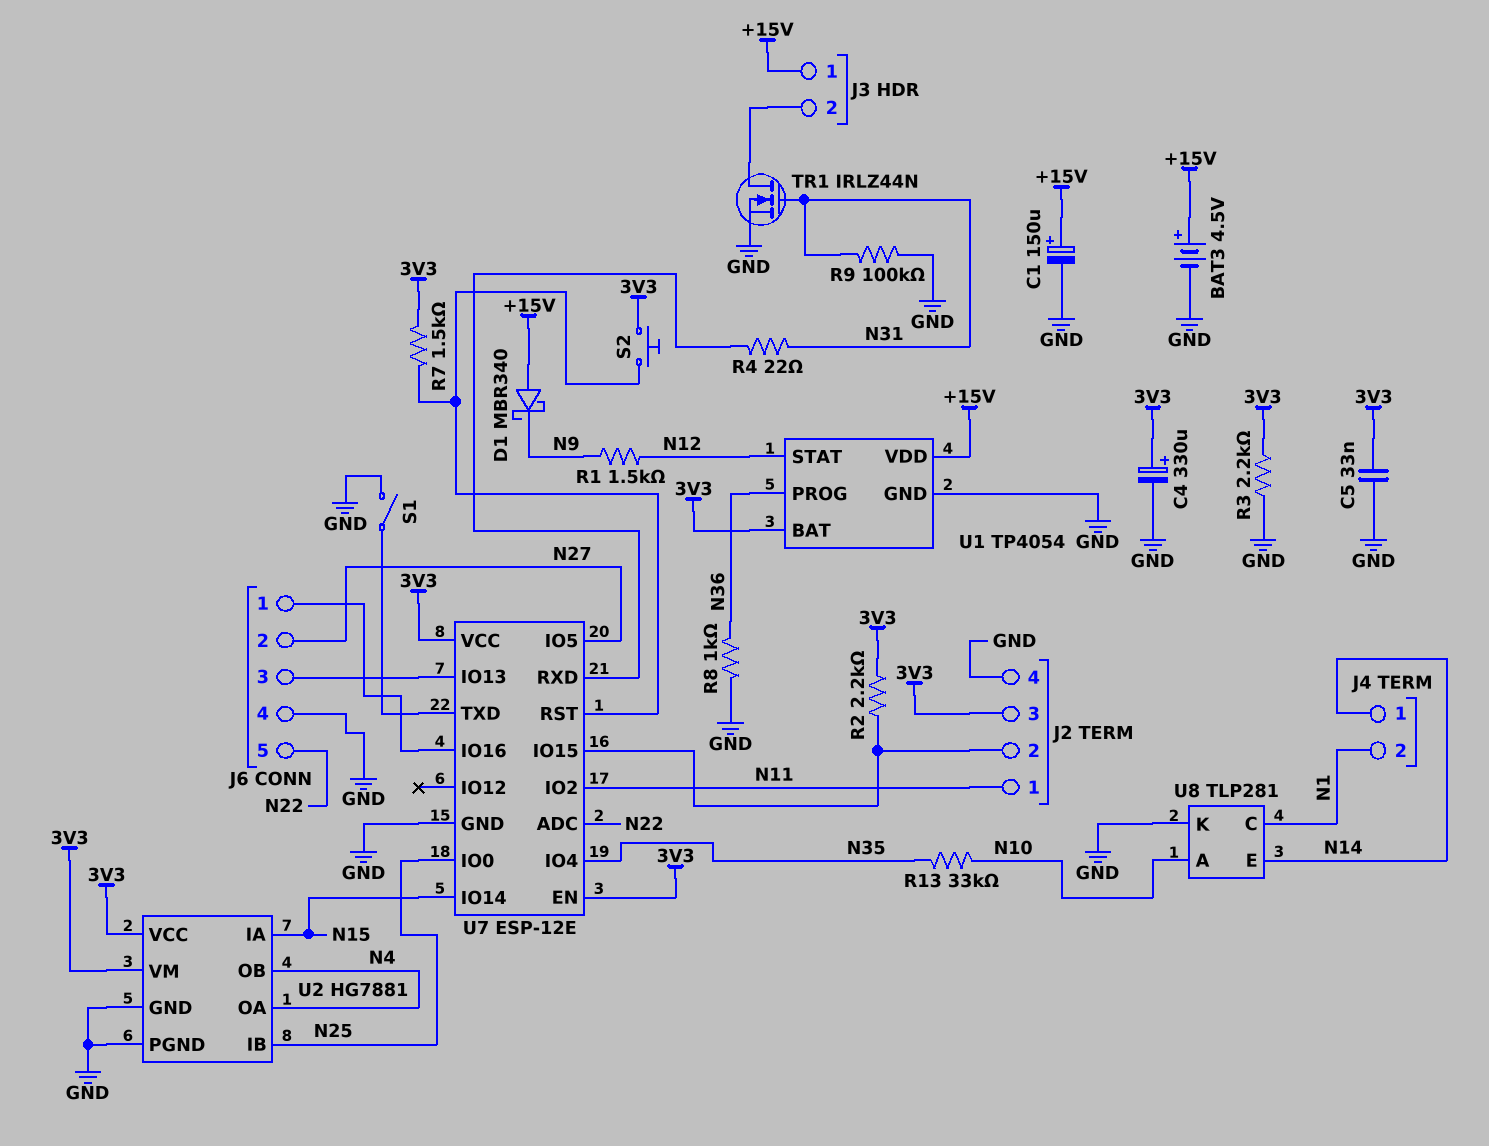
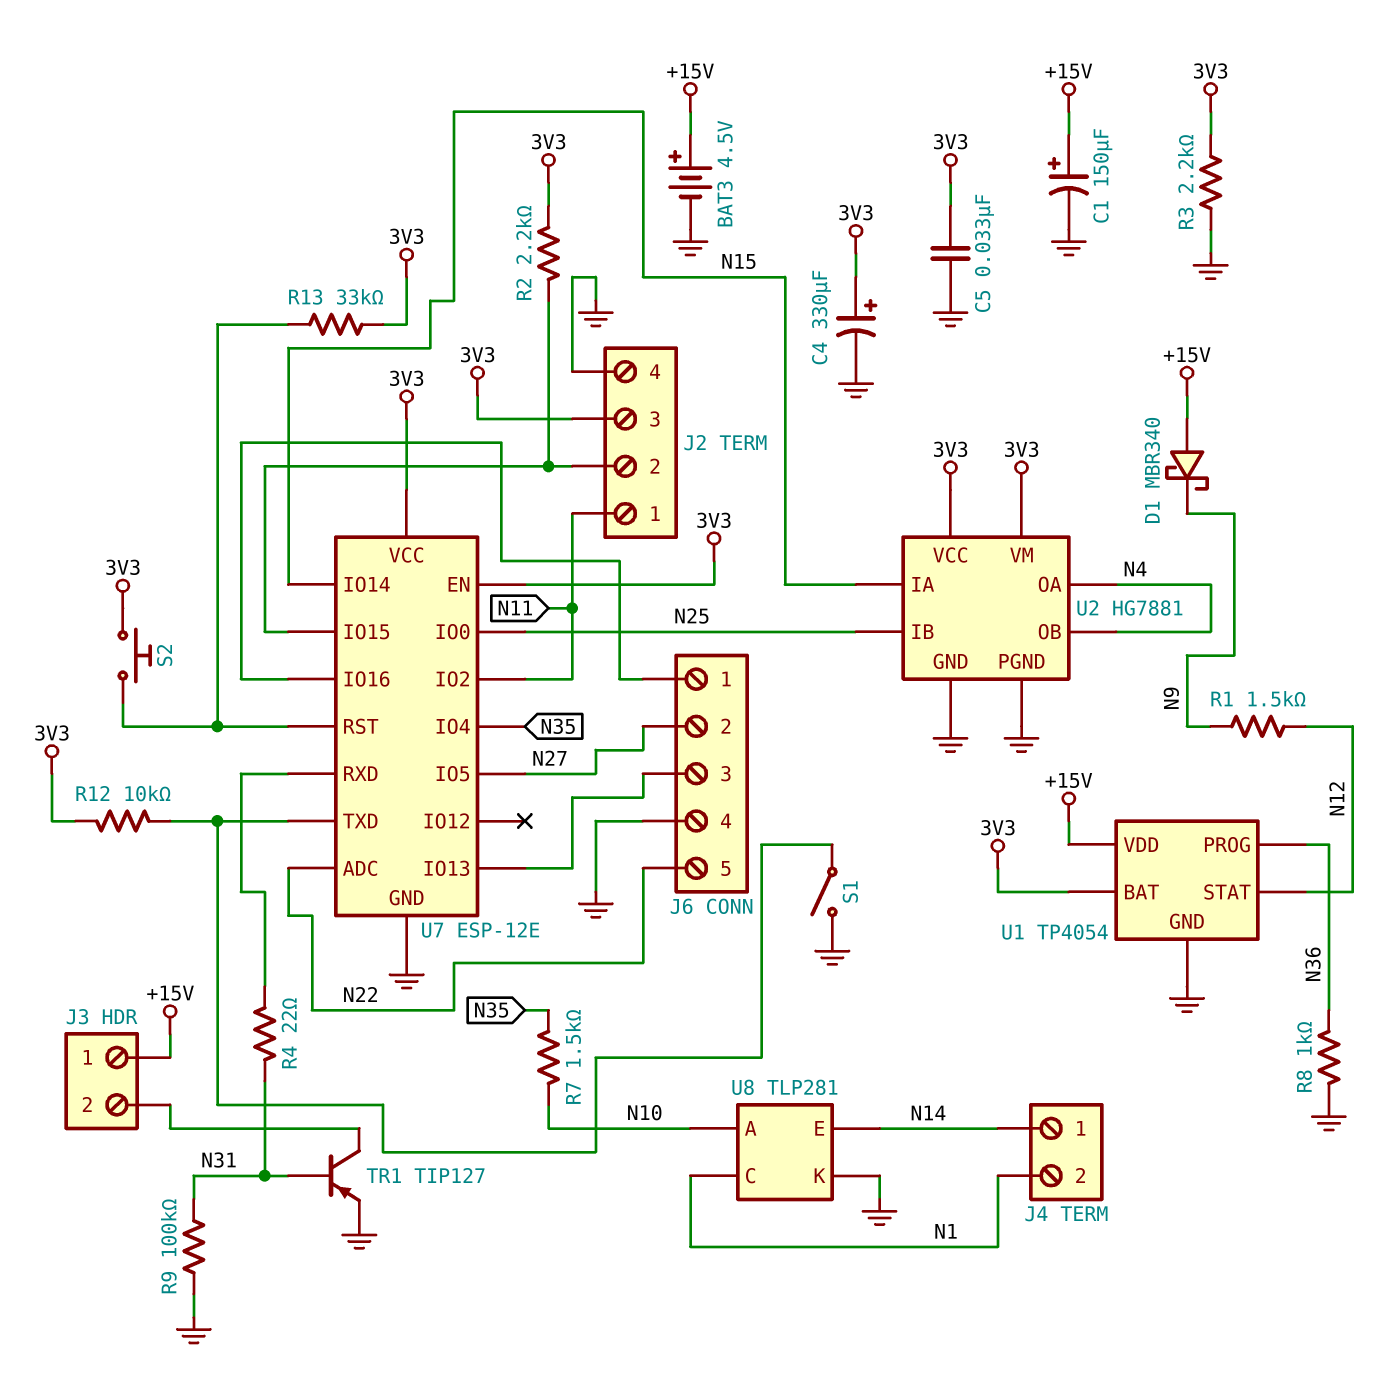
R7: 1.5k (3V3, U7/RST) -> 1.5k (N10, N35)
R12: none -> 10k (3V3, U7/TXD)
R13: 33k (N10, N35) -> 33k (3V3, U7/RST)
TR1: NMOS IRLZ44N (G N31, D J3/2, S GND) -> PNP TIP127 (B N31, C J3/2, E GND)

